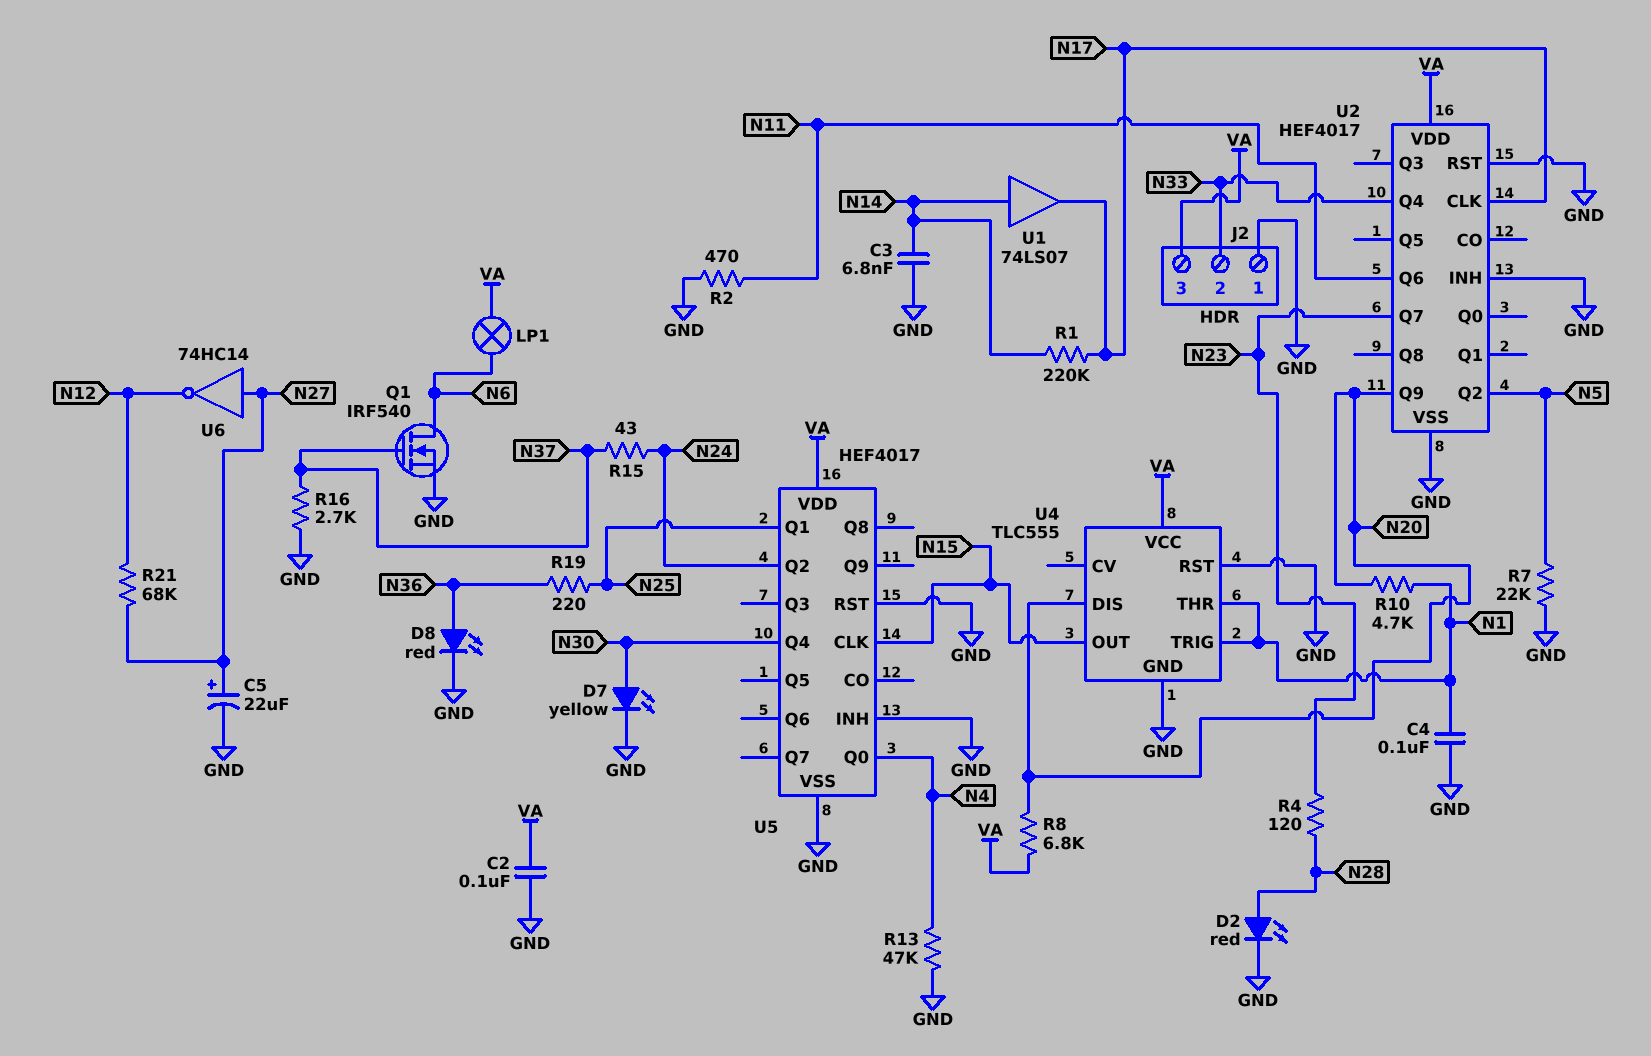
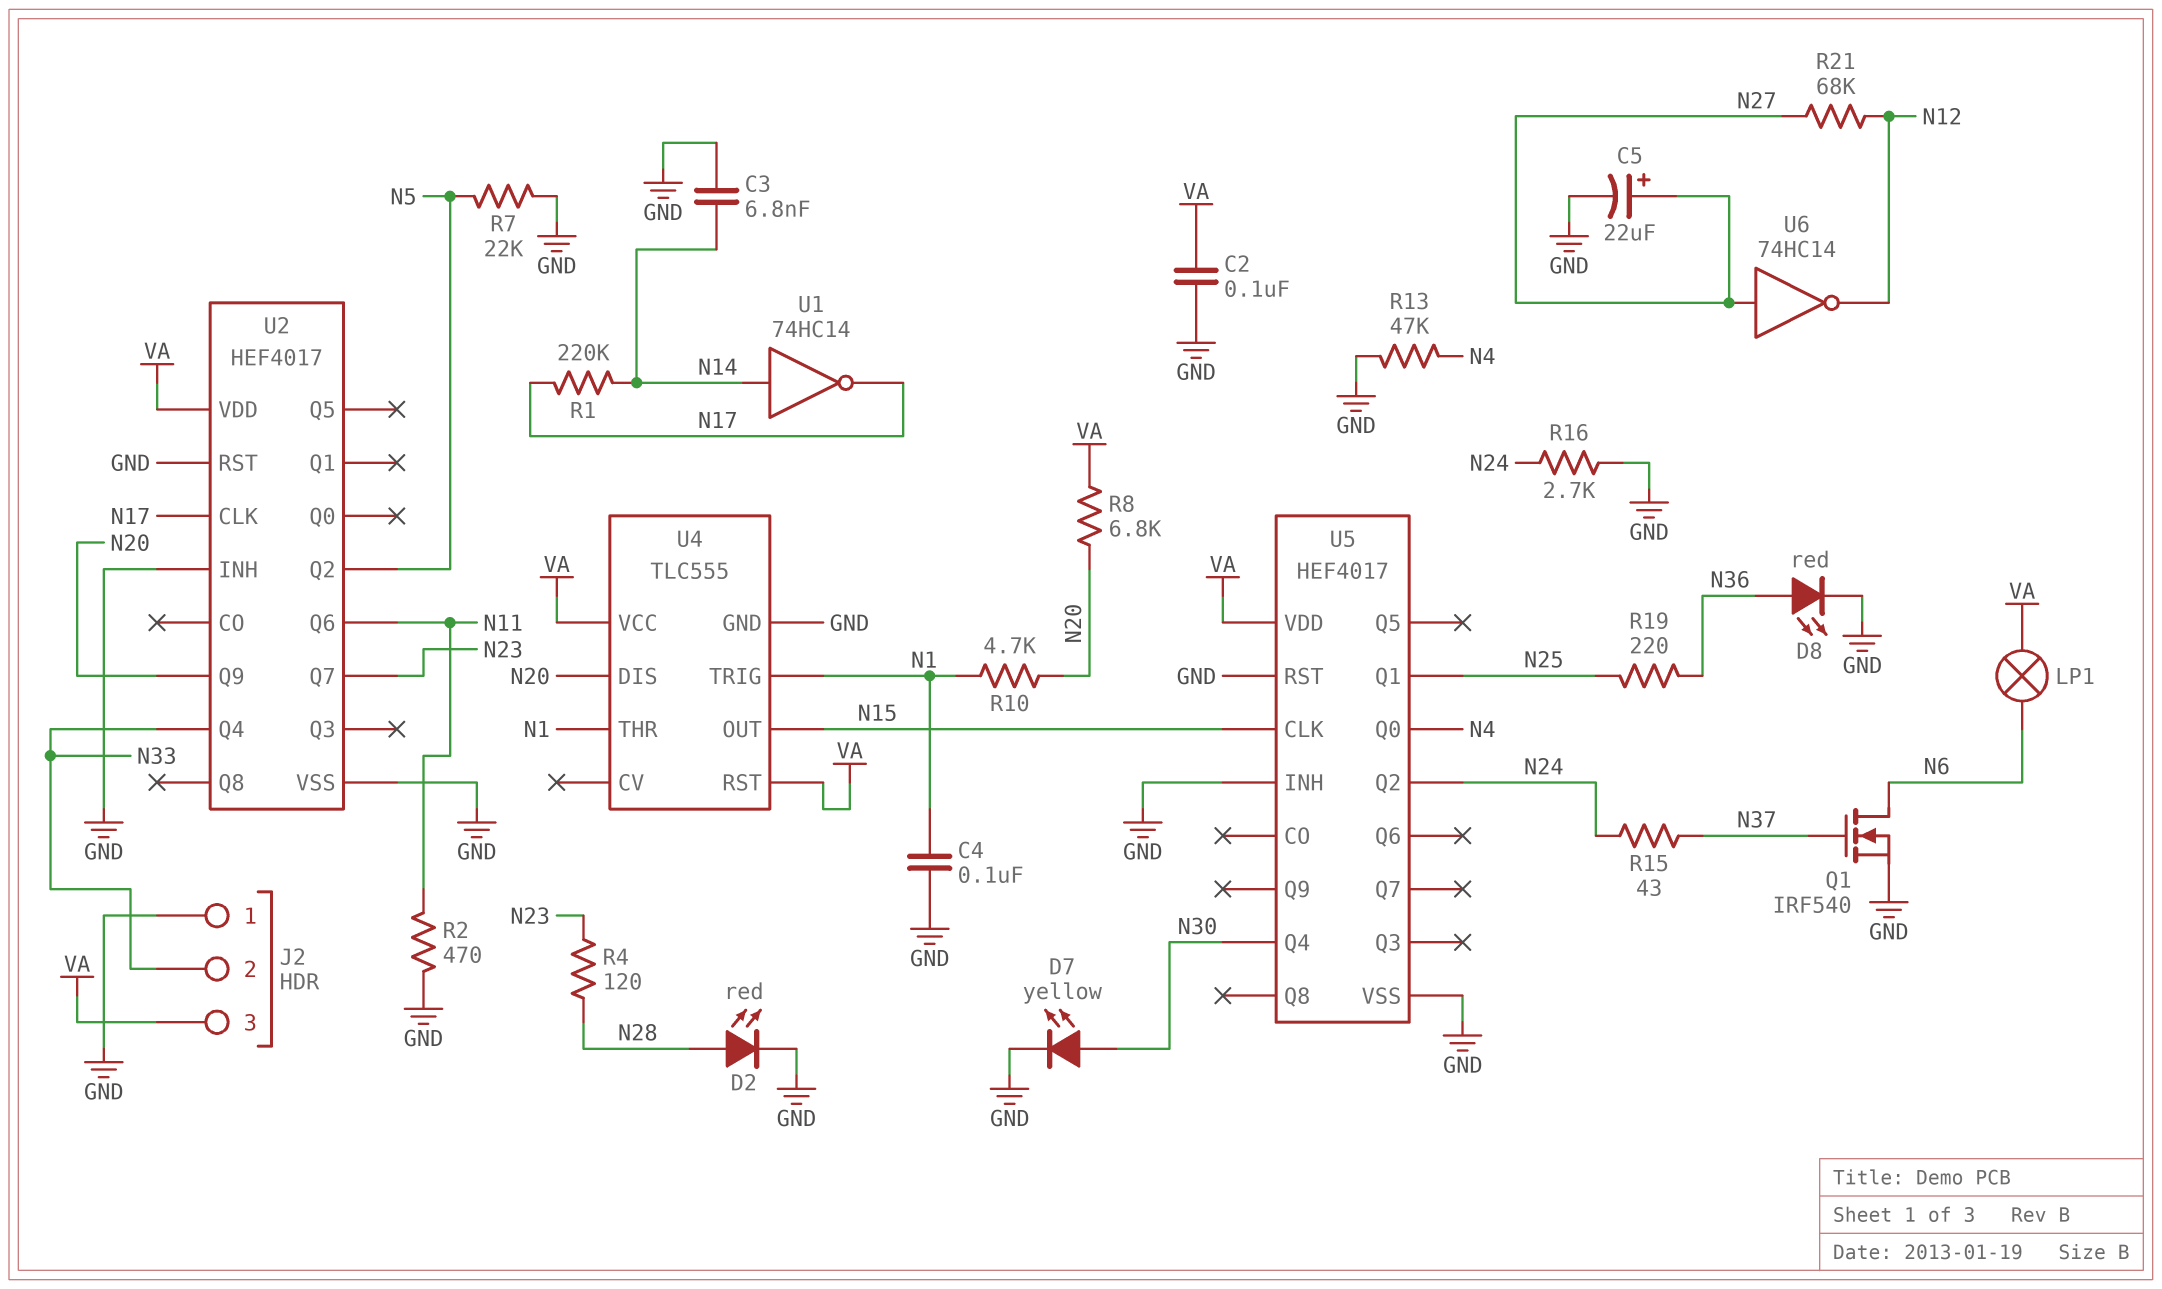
R16: 2.7k (GND, N37) -> 2.7k (GND, N24)
U1: buffer 74LS07 (in N14, out N17) -> NOT 74HC14 (in N14, out N17)
U4 pin RST: GND -> VA

